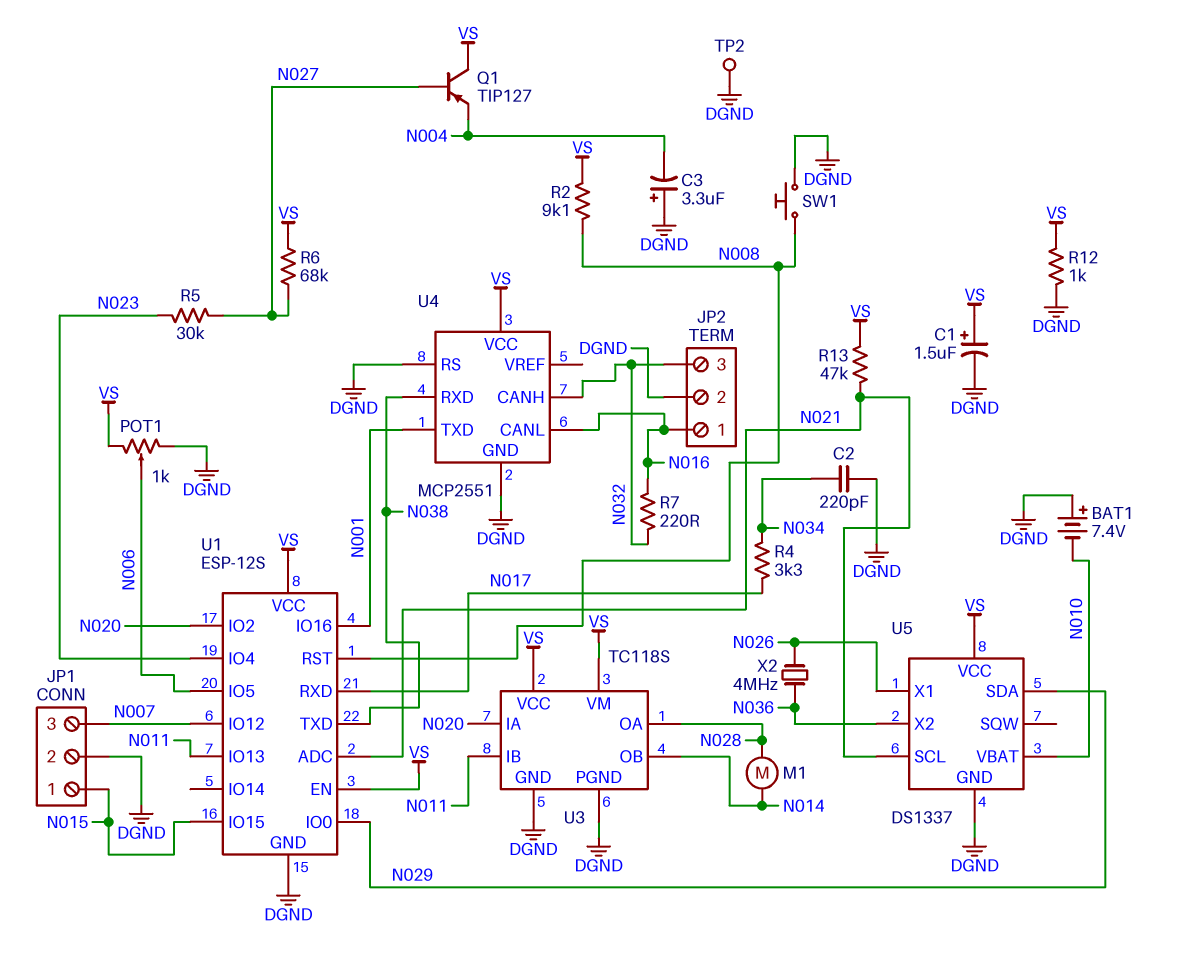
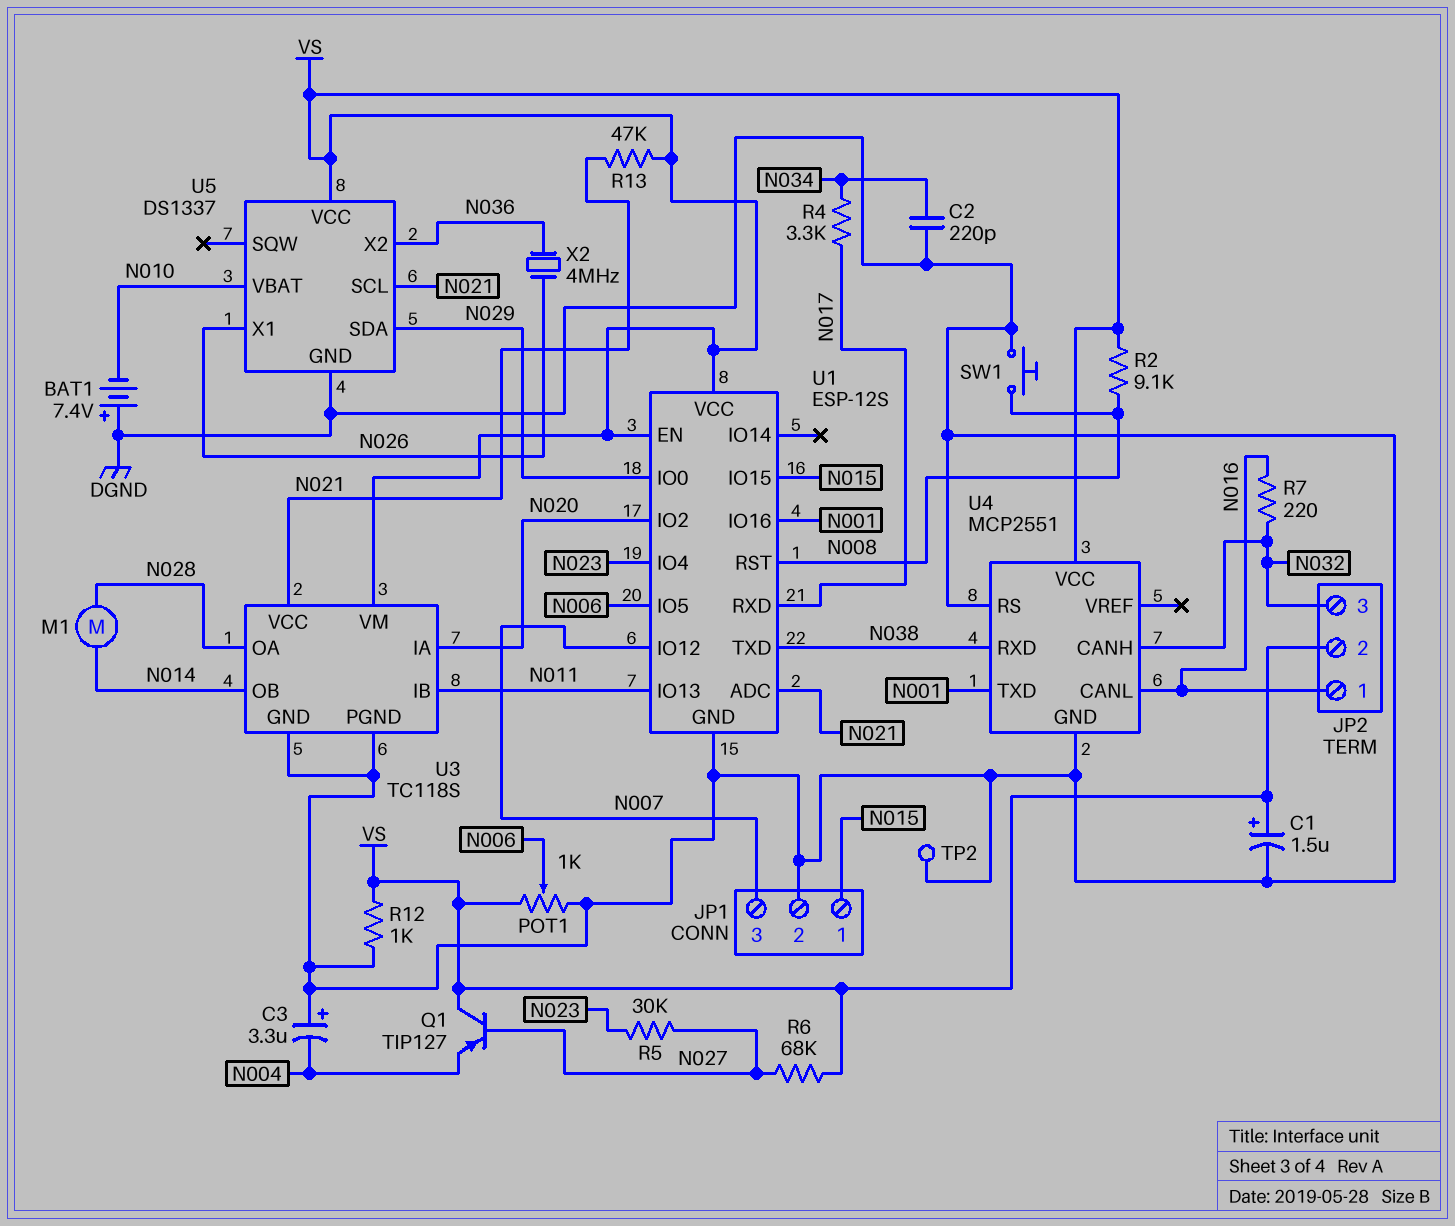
JP2 pin 2: DGND -> VS
U3 pin VCC: VS -> N021

